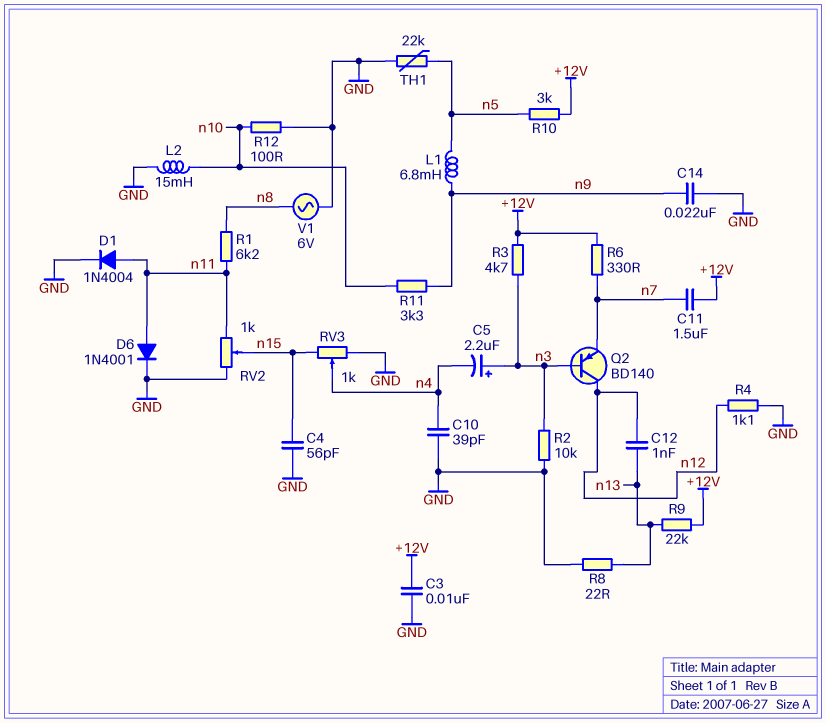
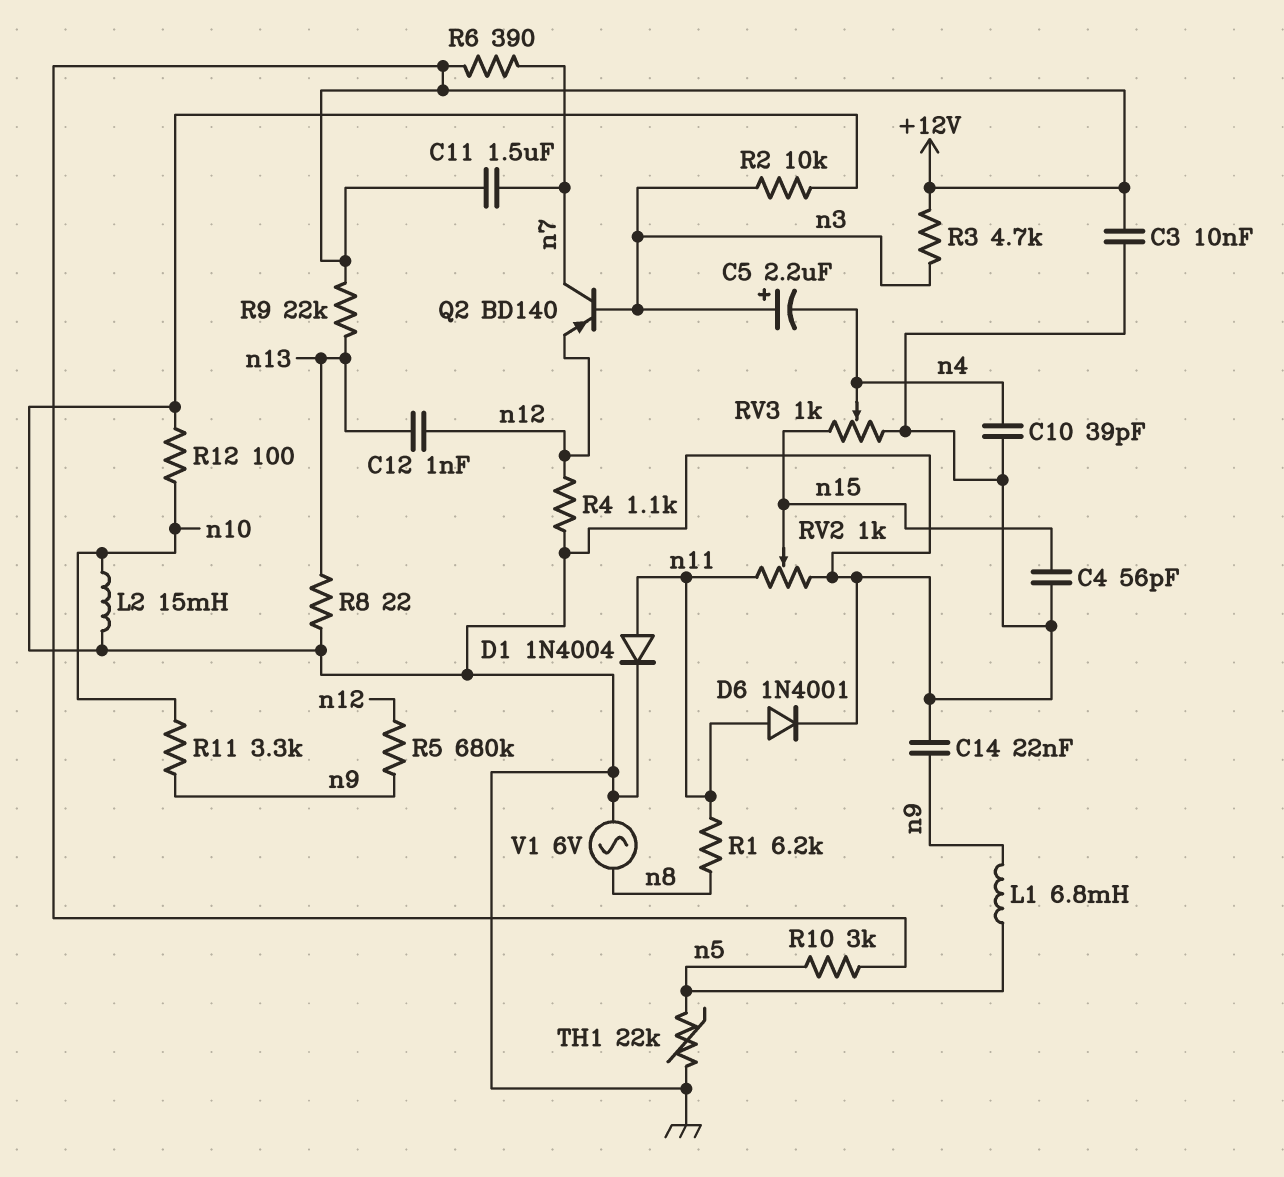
Q2: PNP BD140 (B n3, C n12, E n7) -> PNP BD140 (B n3, C n7, E n12)
R5: none -> 680k (n9, n12)
R6: 330 (+12V, n7) -> 390 (+12V, n7)

